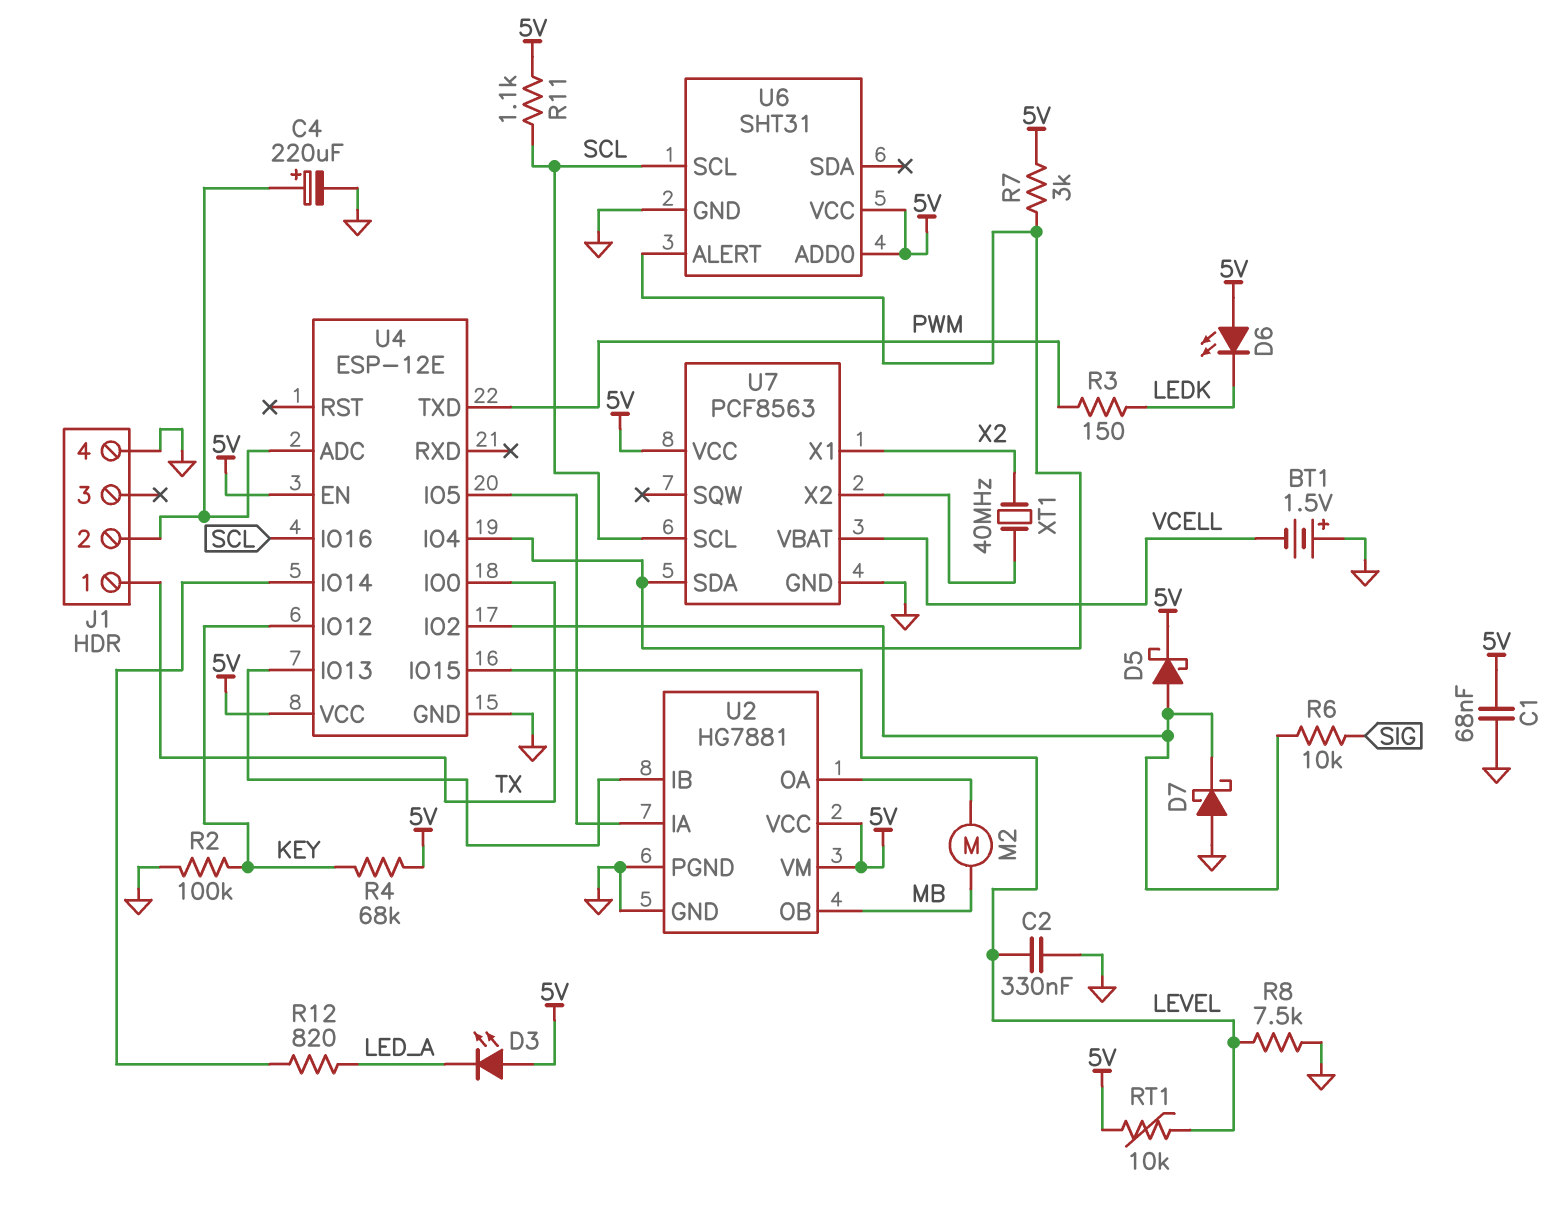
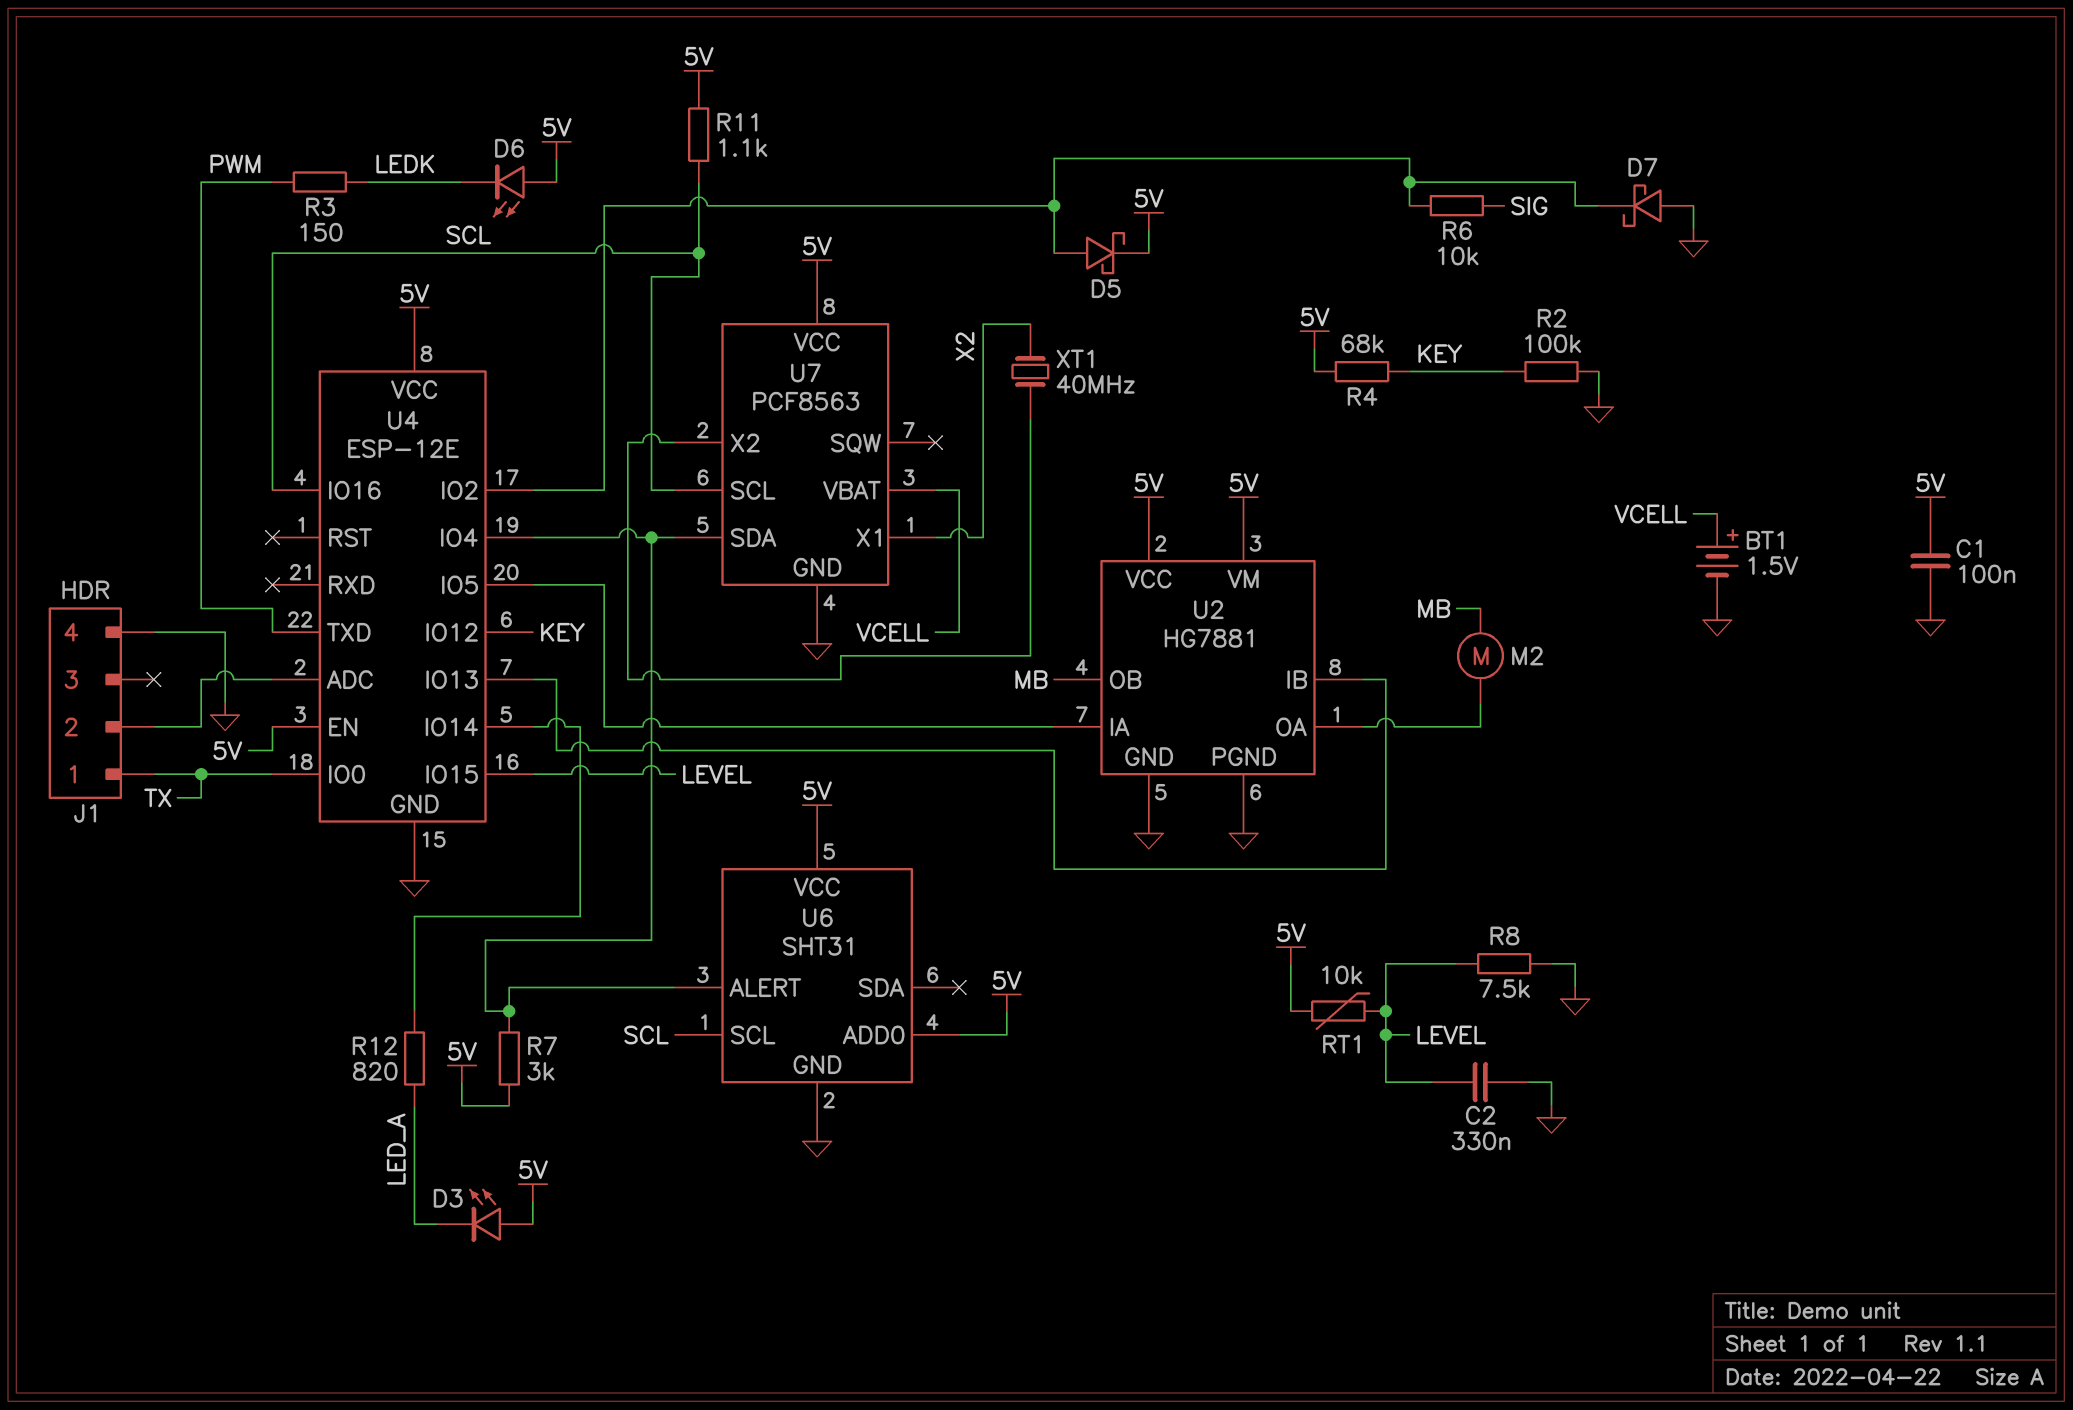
BT1: 1.5V (plus GND, minus VCELL) -> 1.5V (plus VCELL, minus GND)
C1: 68nF (5V, GND) -> 100nF (5V, GND)
C4: 220uF (plus J1/2, minus GND) -> none

